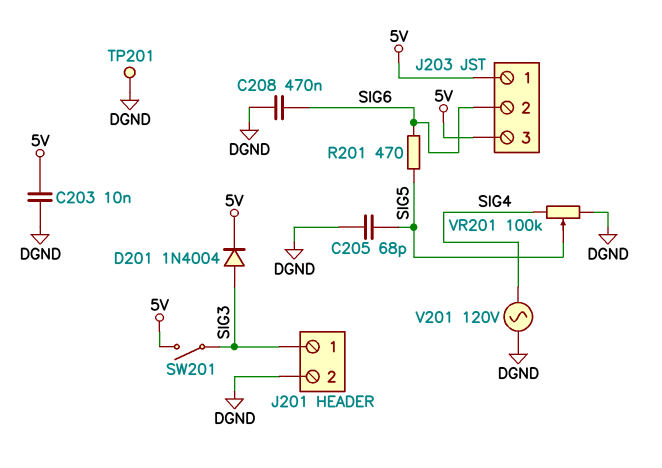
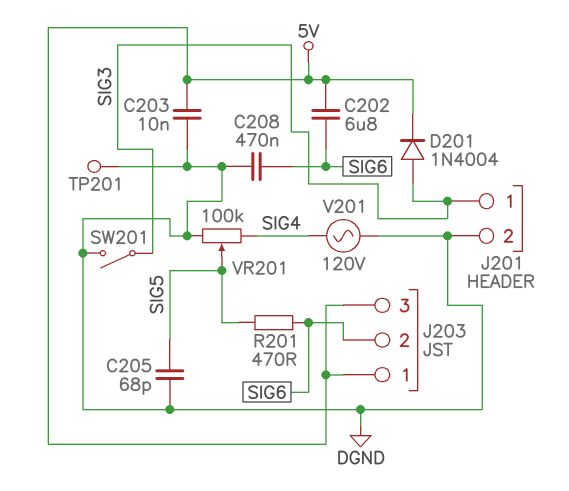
C202: none -> 6.8uF (5V, SIG6)
SW201: switch (5V, SIG3) -> switch (DGND, SIG3)

